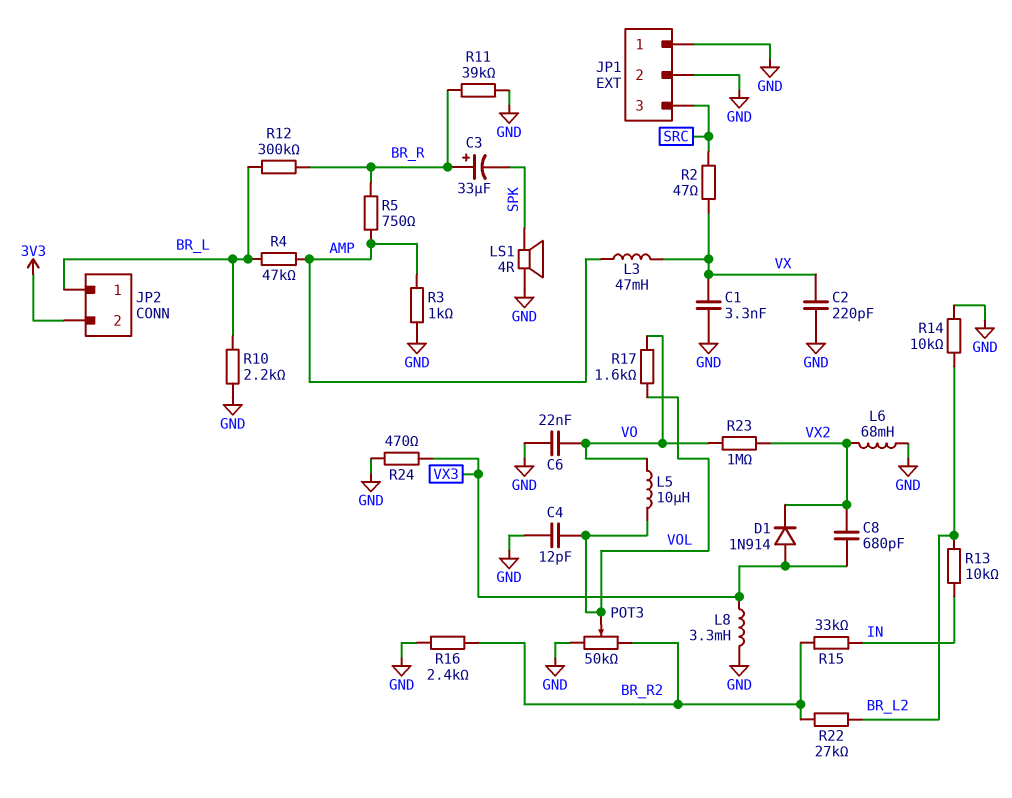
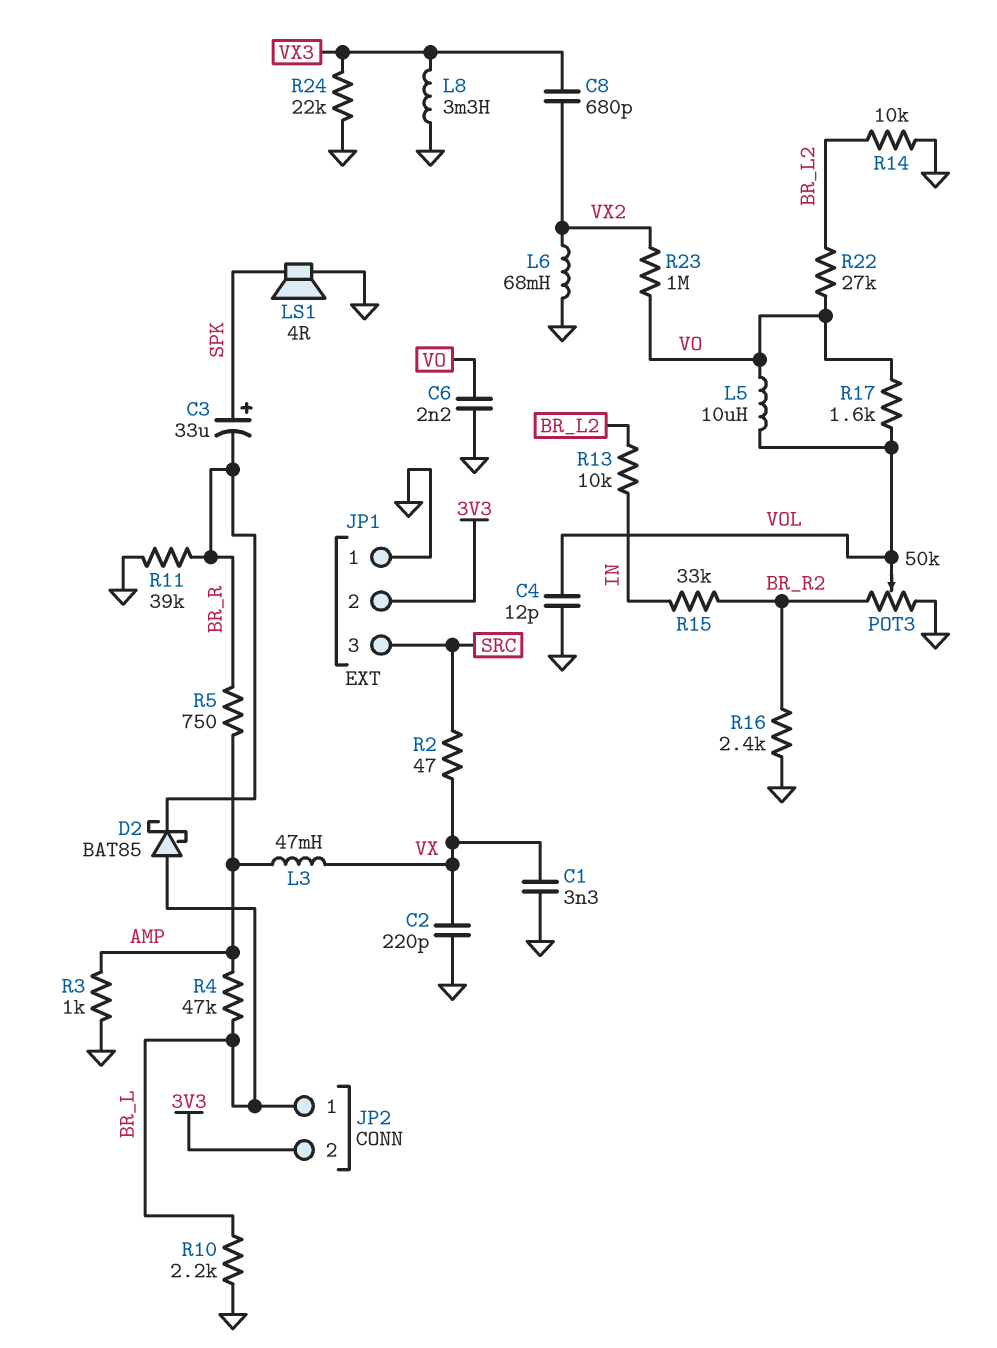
C3: 33uF (plus BR_R, minus SPK) -> 33uF (plus SPK, minus BR_R)
C6: 22nF (GND, VO) -> 2.2nF (GND, VO)
D1: diode 1N914 (A VX3, K VX2) -> none
D2: none -> schottky BAT85 (A BR_L, K BR_R)
JP1 pin 2: GND -> 3V3
R12: 300k (BR_L, BR_R) -> none
R22: 27k (BR_L2, BR_R2) -> 27k (BR_L2, VO)
R24: 470 (GND, VX3) -> 22k (GND, VX3)

